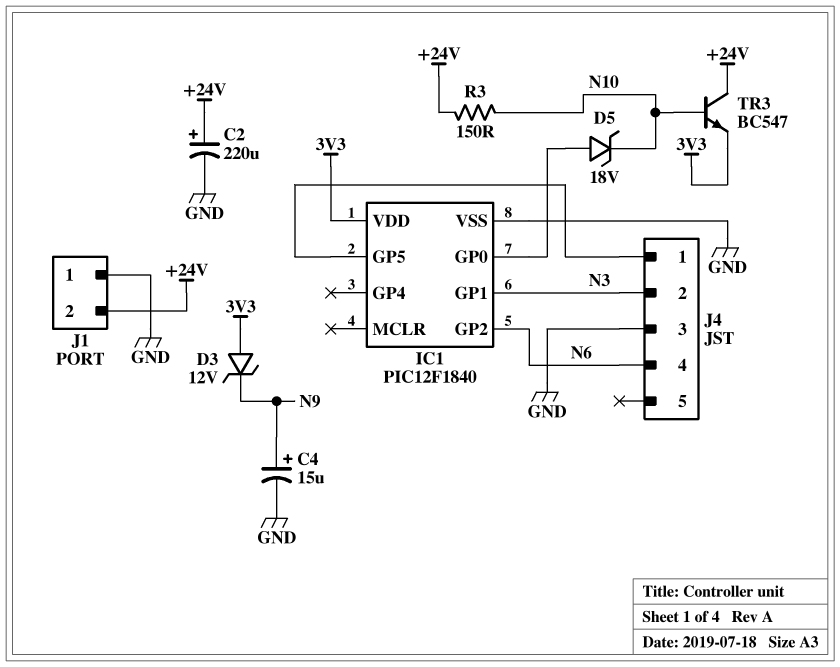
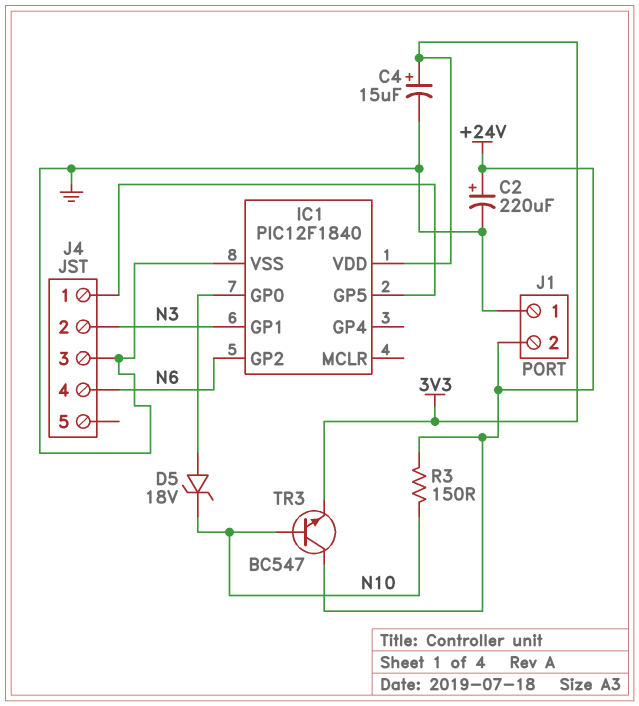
C4: 15uF (plus N9, minus GND) -> 15uF (plus 3V3, minus GND)
D3: zener 12V (A 3V3, K N9) -> none

